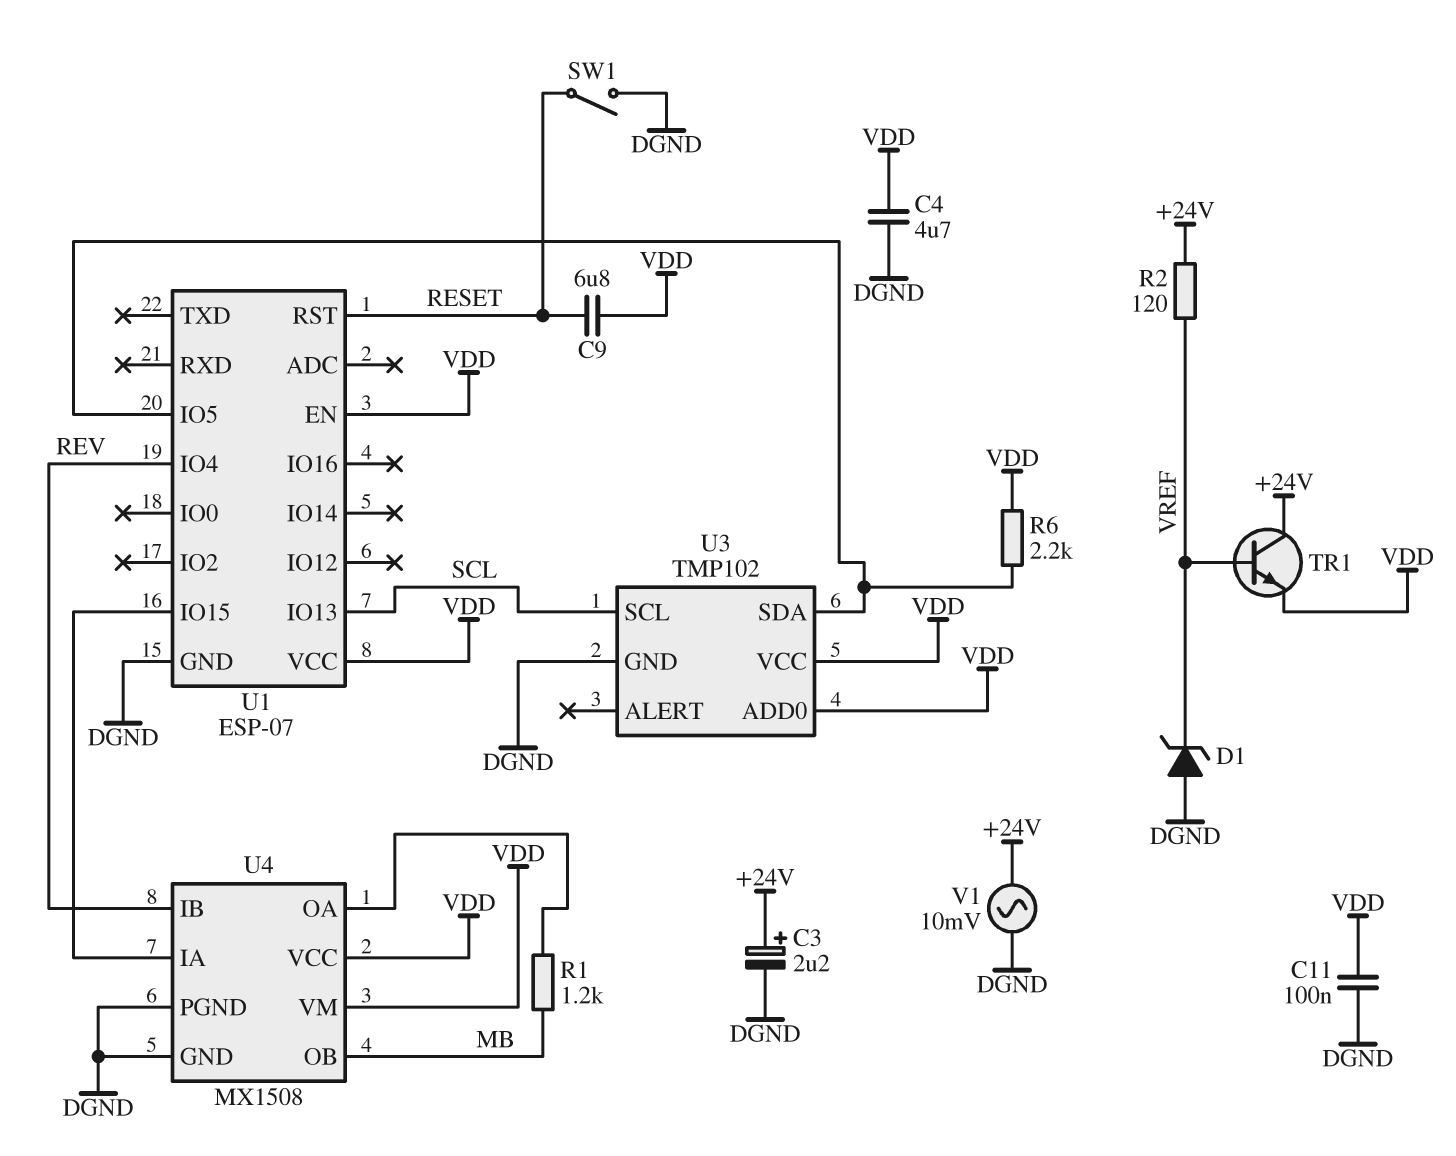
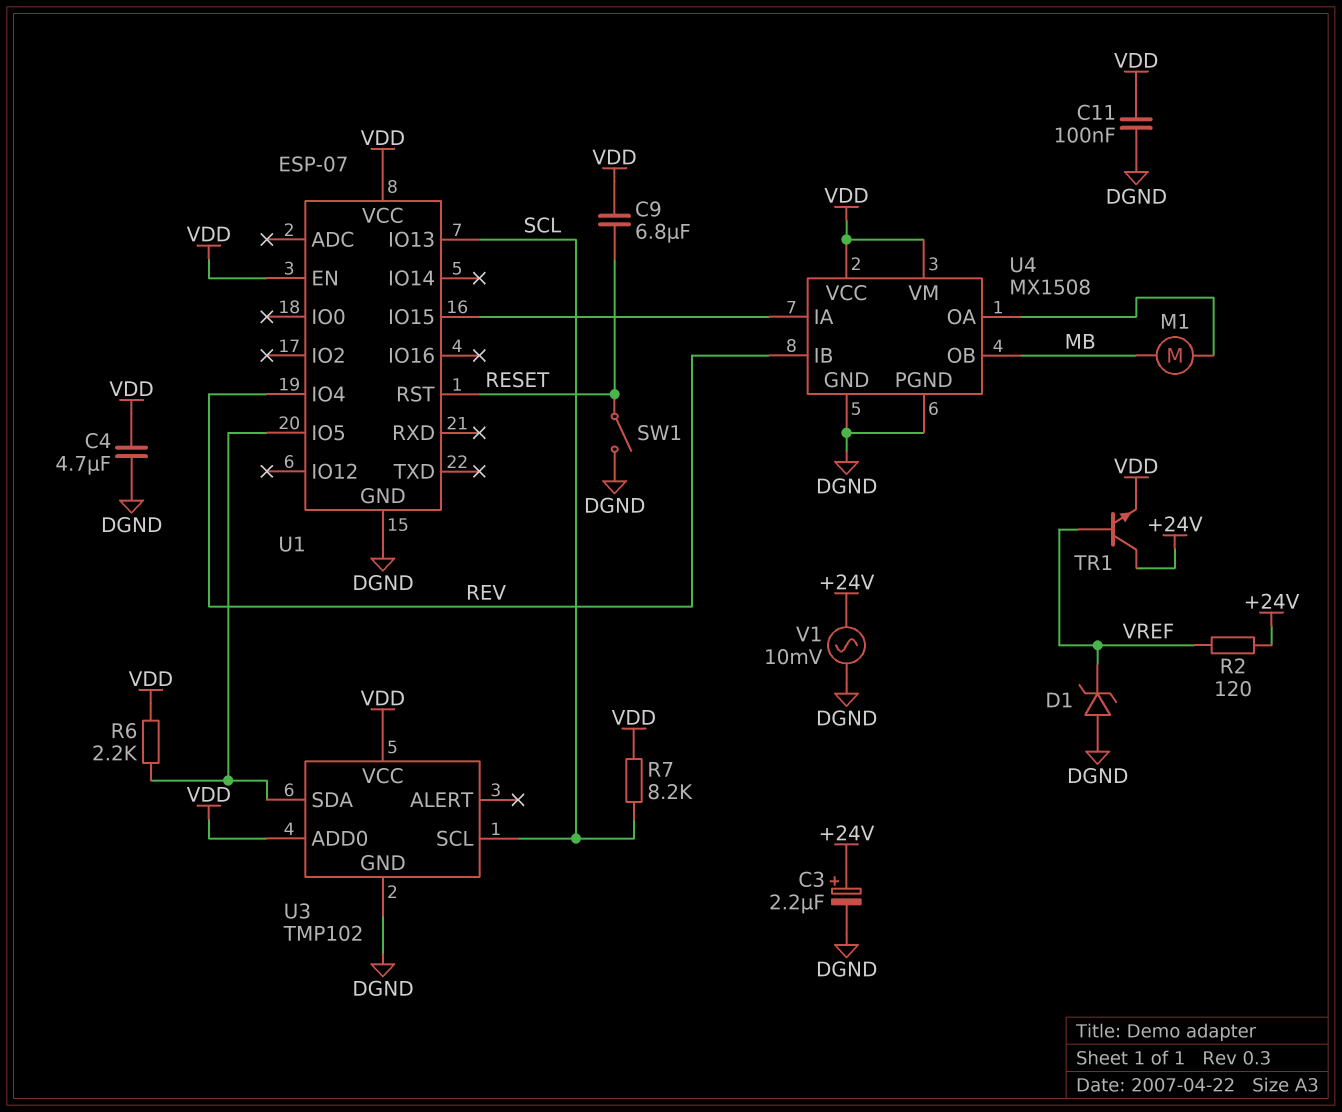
M1: none -> motor (MB, U4/OA)
R1: 1.2k (MB, U4/OA) -> none
R7: none -> 8.2k (SCL, VDD)

